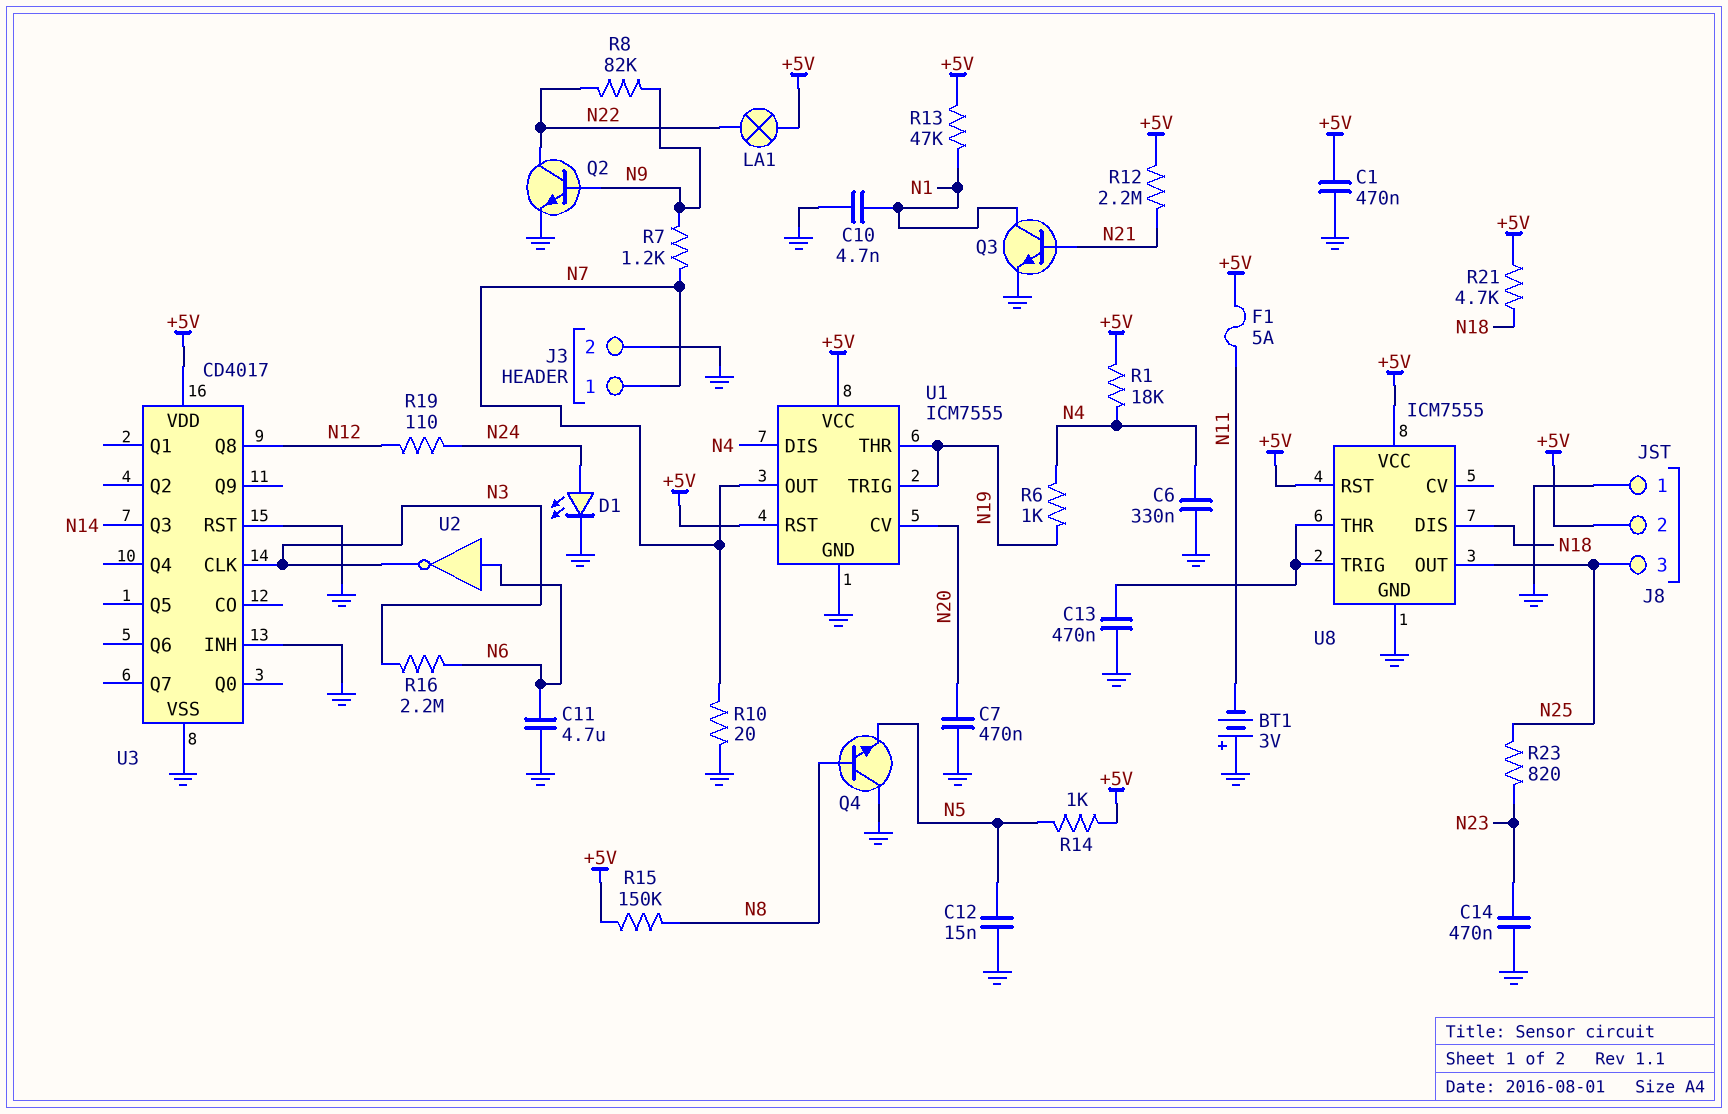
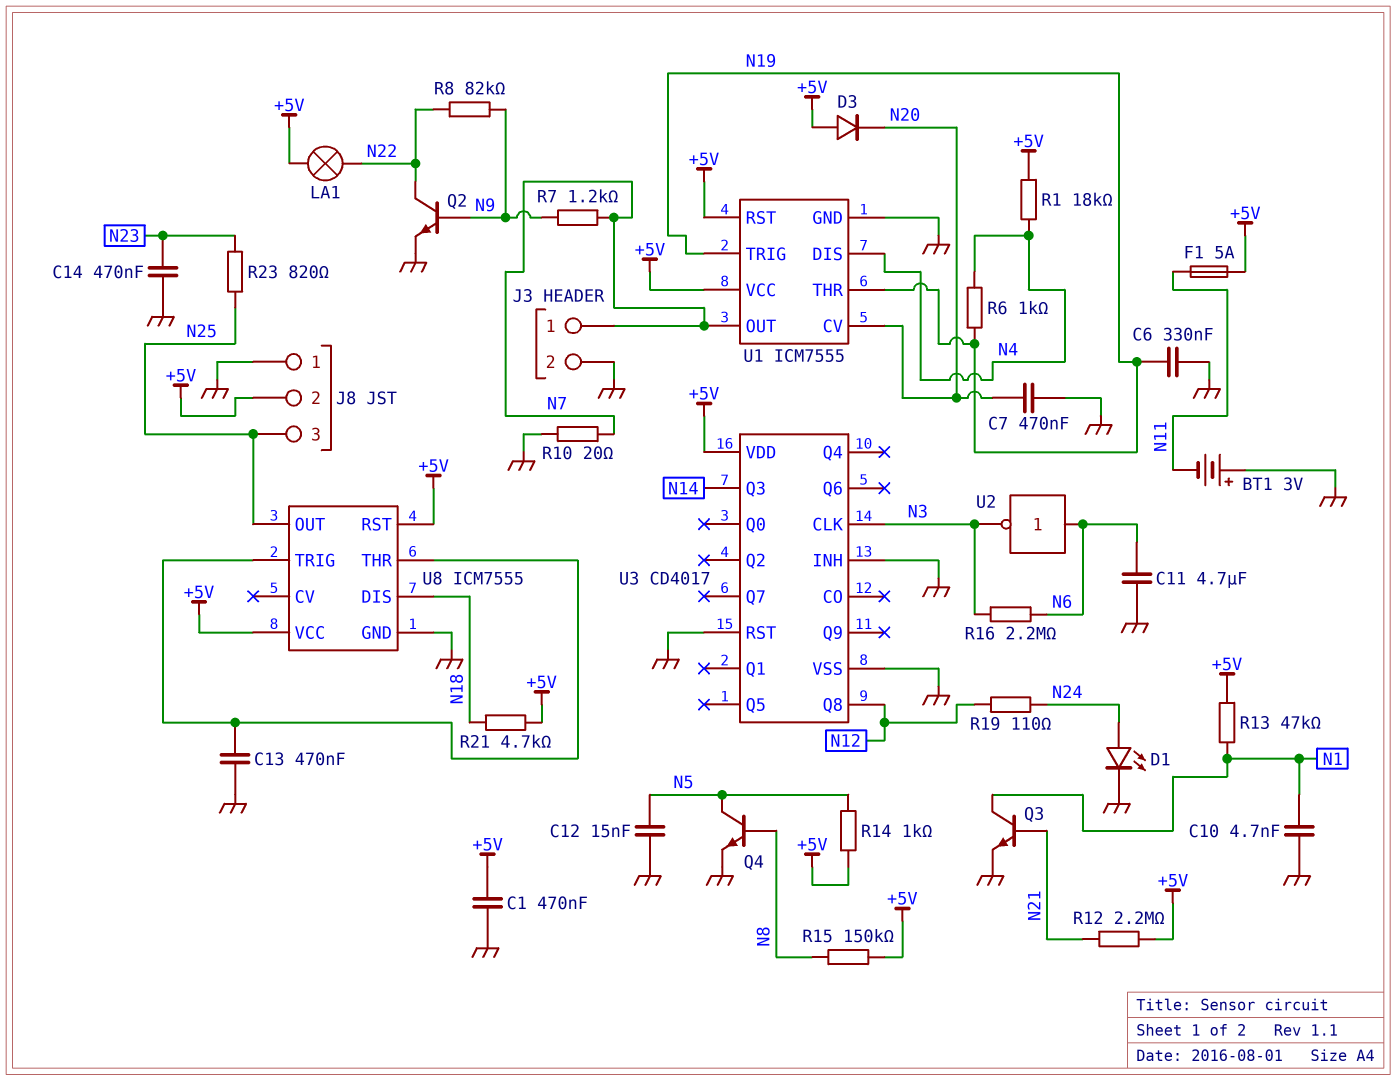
C6: 330nF (GND, N4) -> 330nF (GND, N19)
D3: none -> diode (A +5V, K N20)
Q4: NPN (B N8, C GND, E N5) -> NPN (B N8, C N5, E GND)

